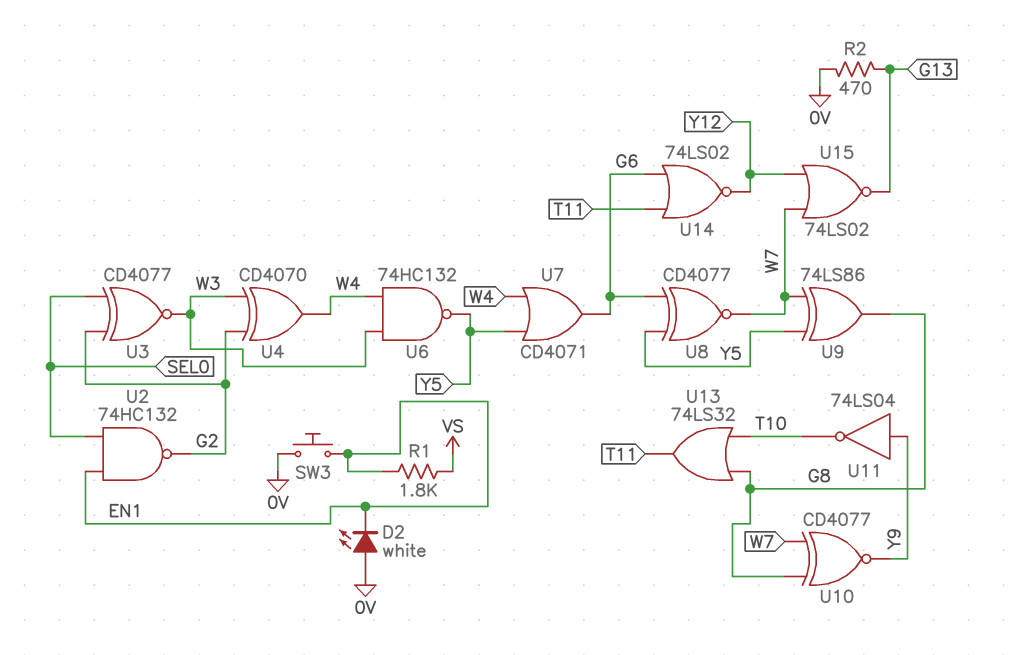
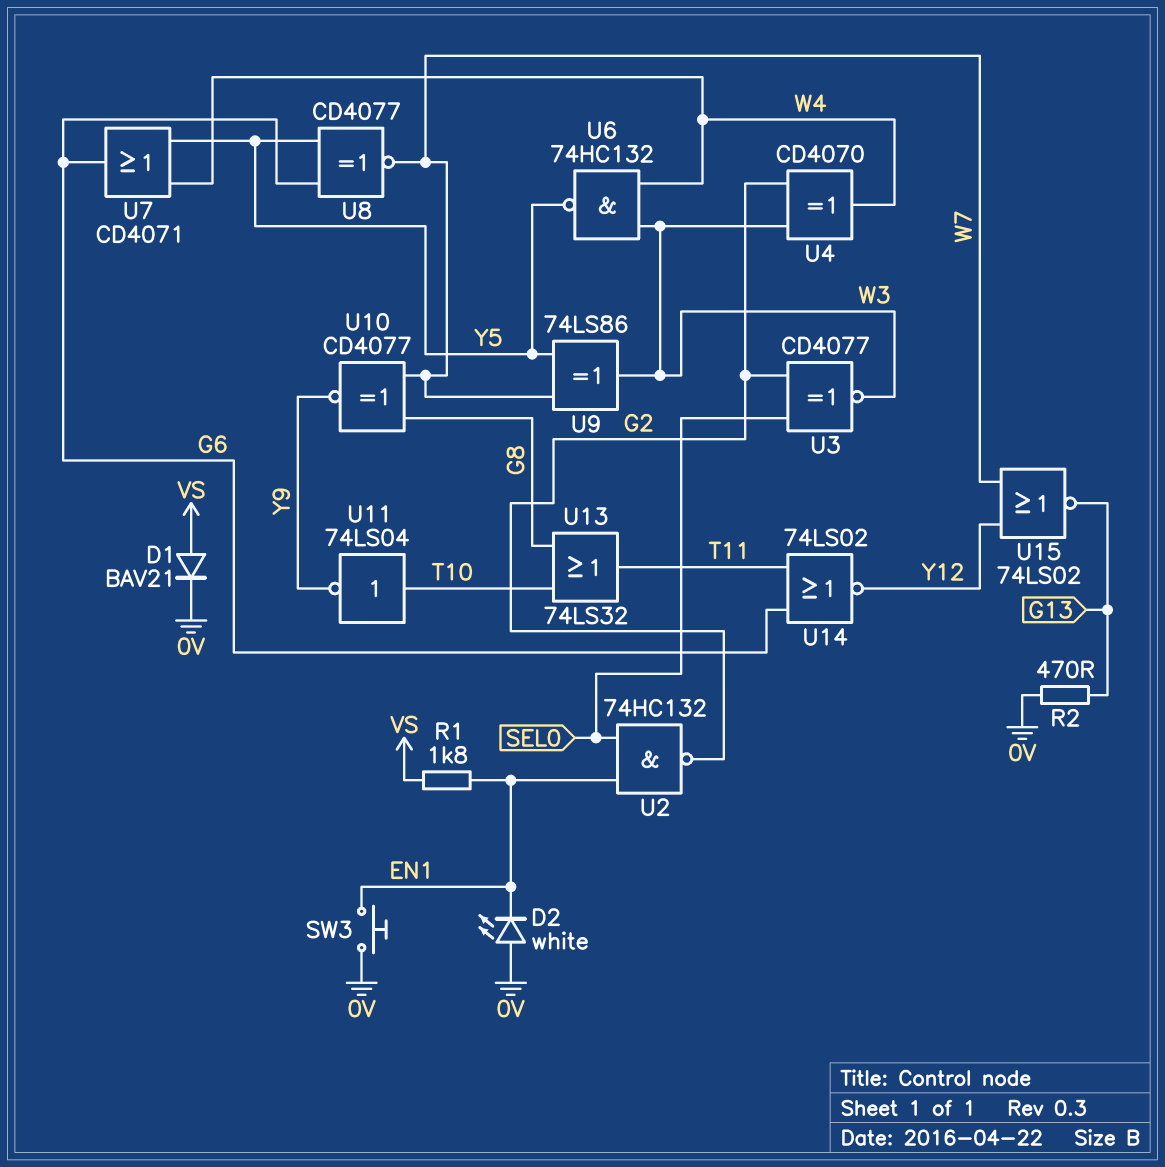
D1: none -> diode BAV21 (A VS, K 0V)
U9: XOR 74LS86 (in W7, in Y5, out G8) -> XOR 74LS86 (in W7, in Y5, out W3)
U11: NOT 74LS04 (in Y9, out T10) -> NOT 74LS04 (in T10, out Y9)

